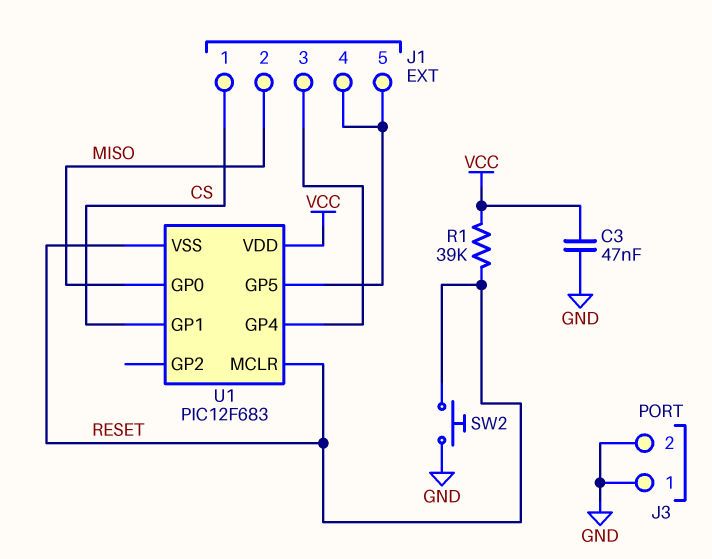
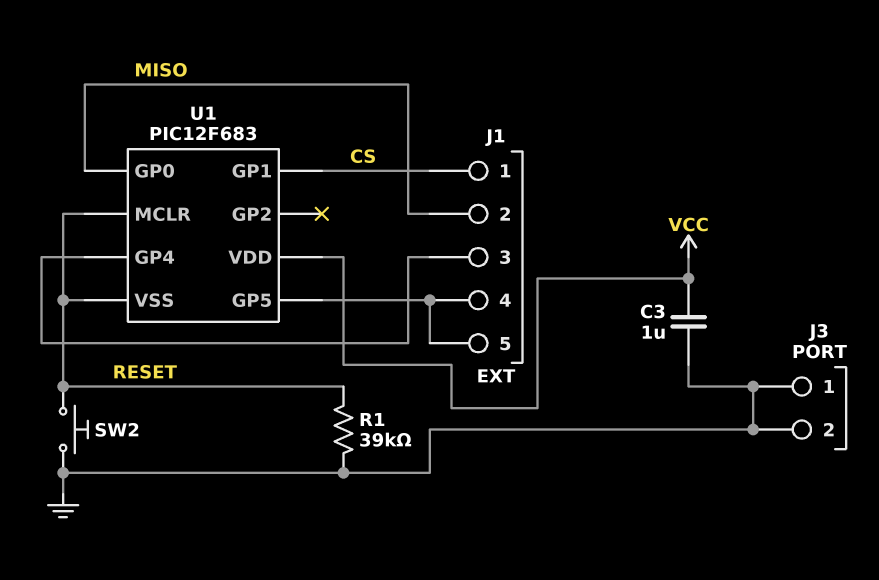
C3: 47nF (GND, VCC) -> 1uF (GND, VCC)
R1: 39k (RESET, VCC) -> 39k (GND, RESET)

